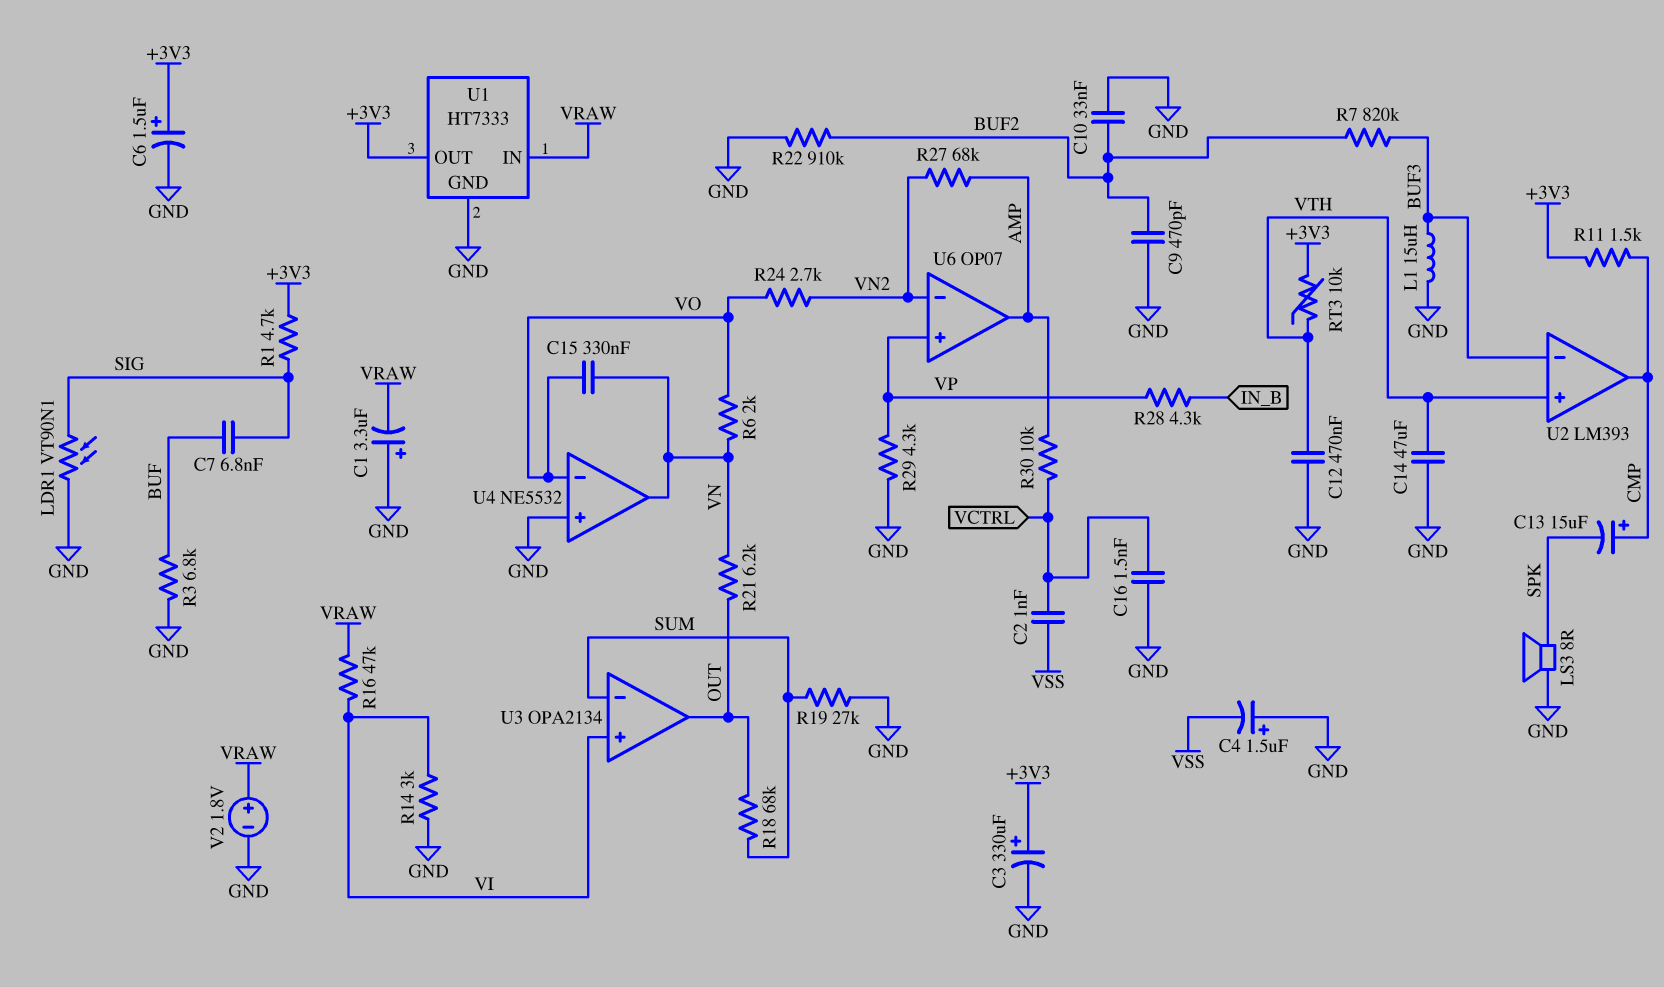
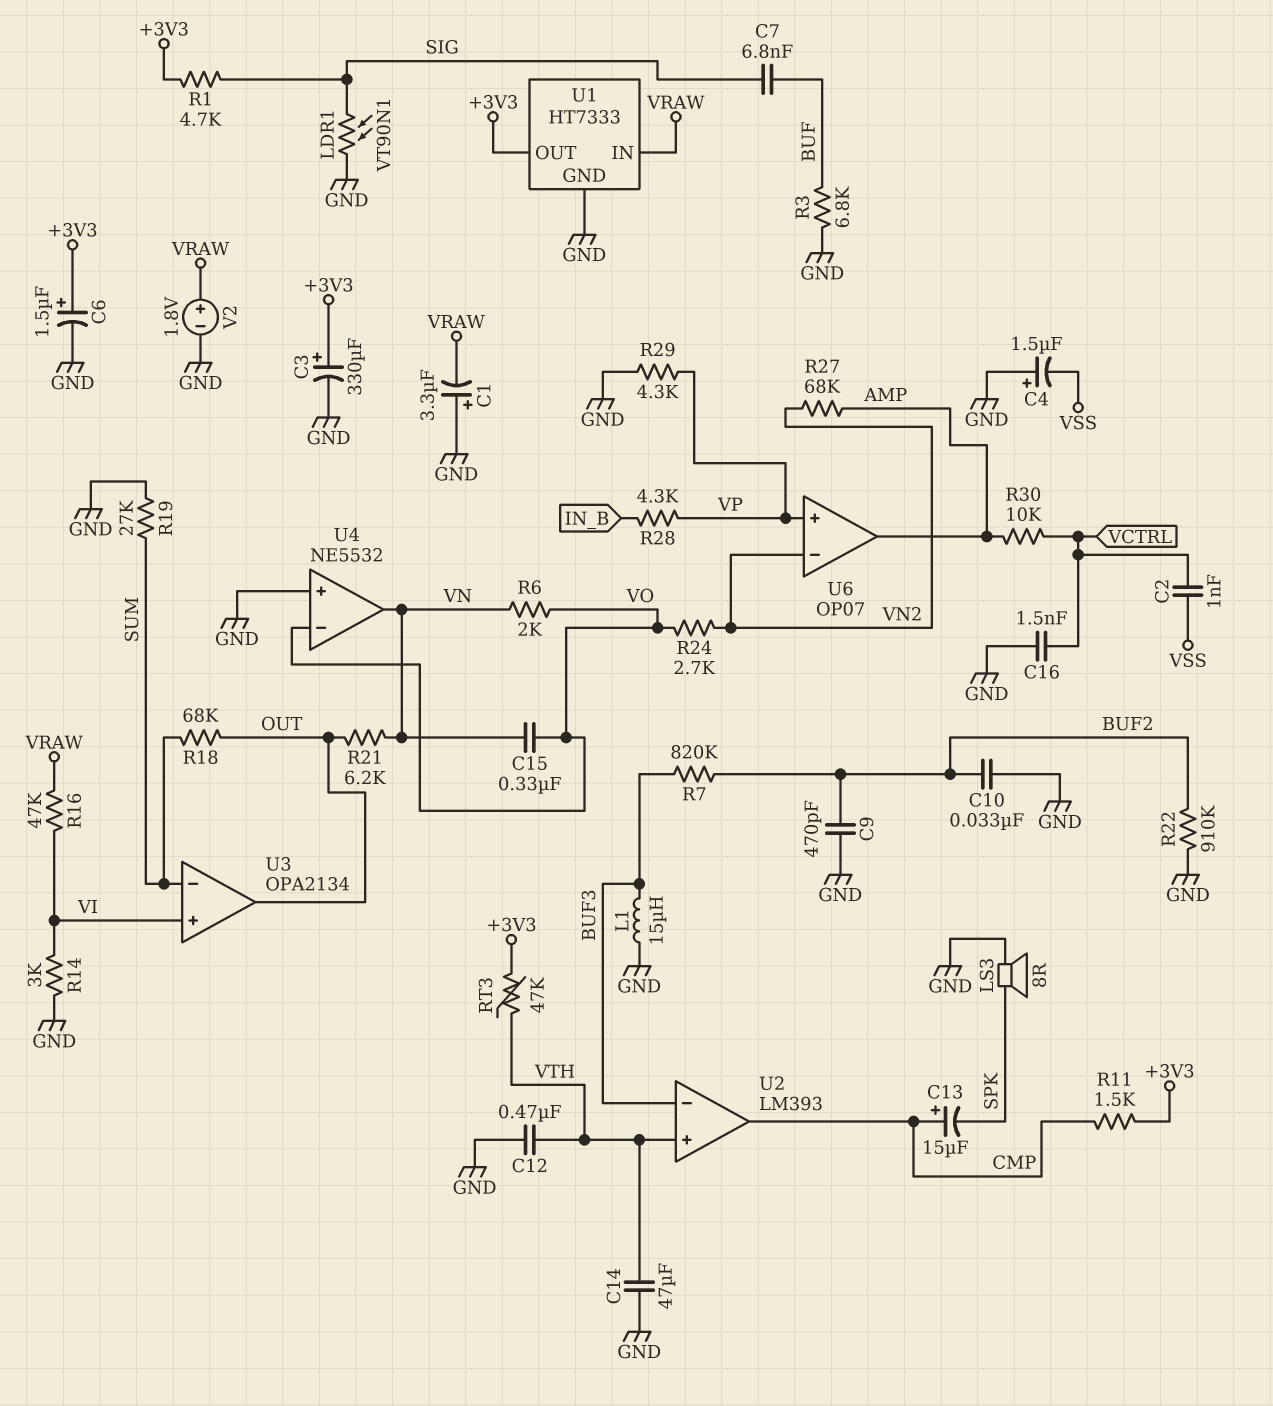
RT3: 10k (+3V3, VTH) -> 47k (+3V3, VTH)

